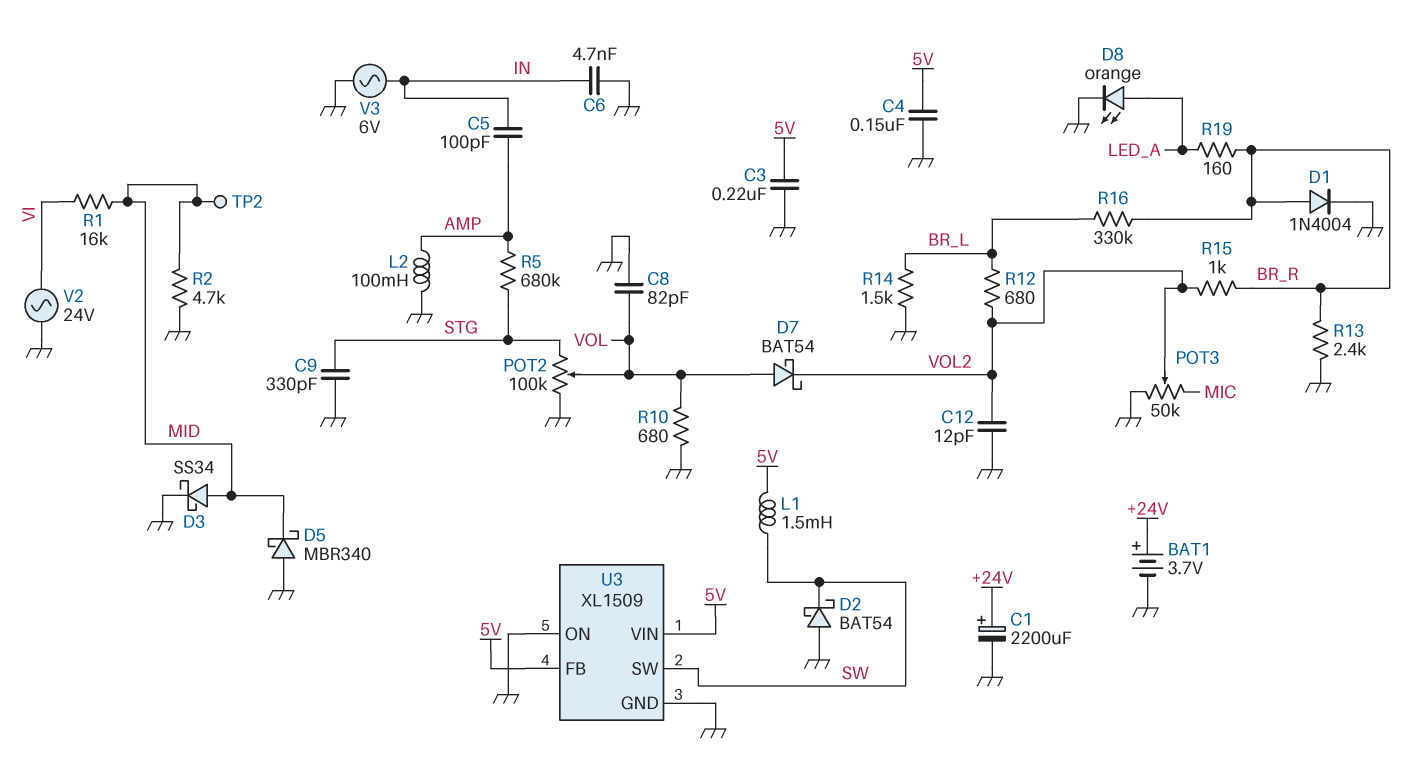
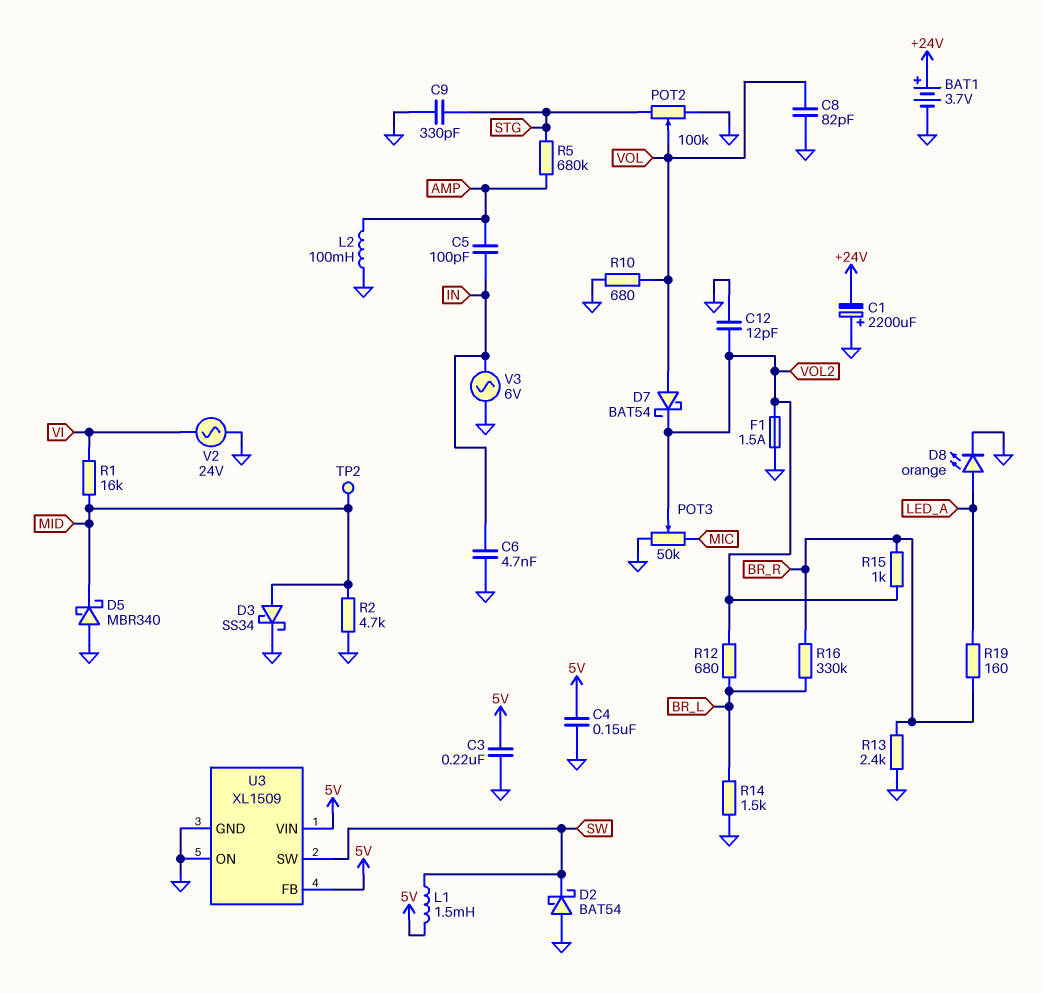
C1: 2200uF (plus +24V, minus GND) -> 2200uF (plus GND, minus +24V)
D1: diode 1N4004 (A BR_R, K GND) -> none
F1: none -> 1.5A (GND, VOL2)

